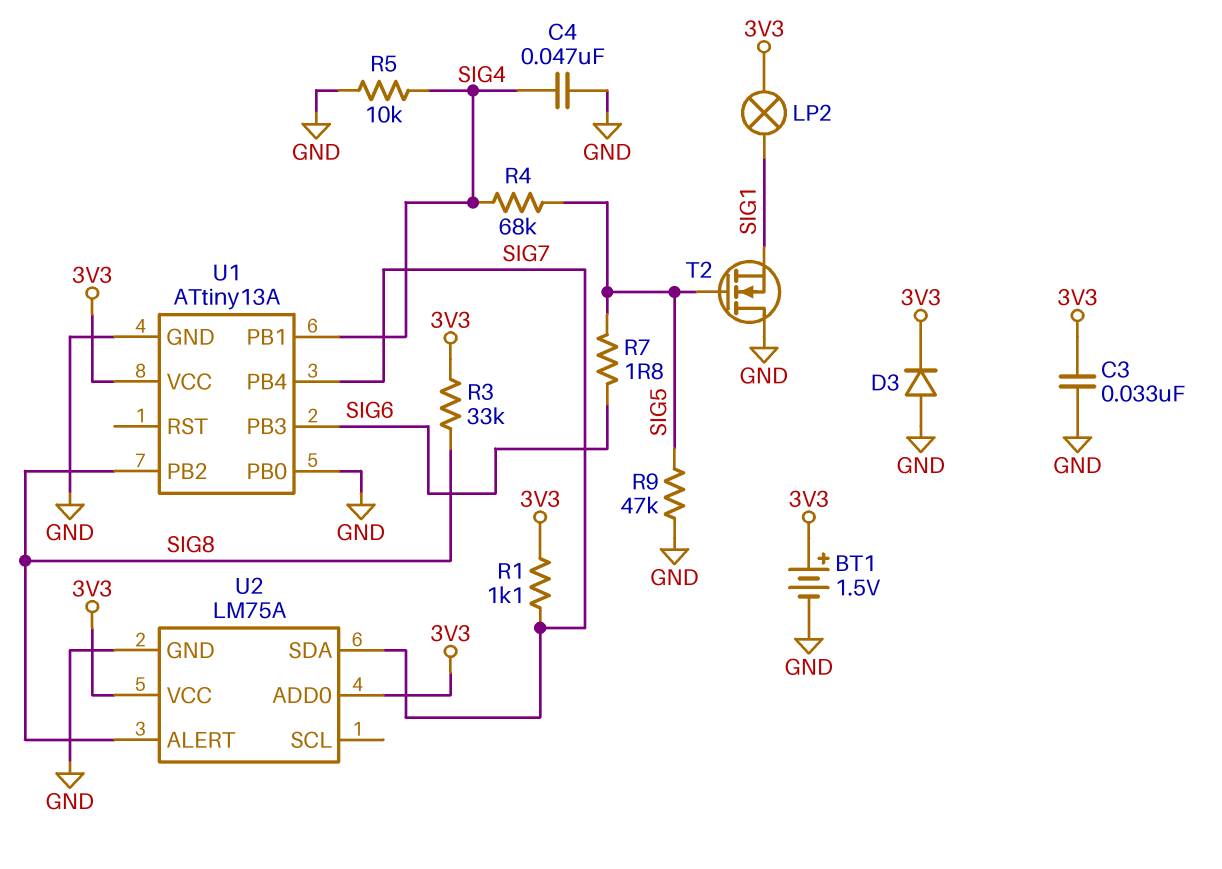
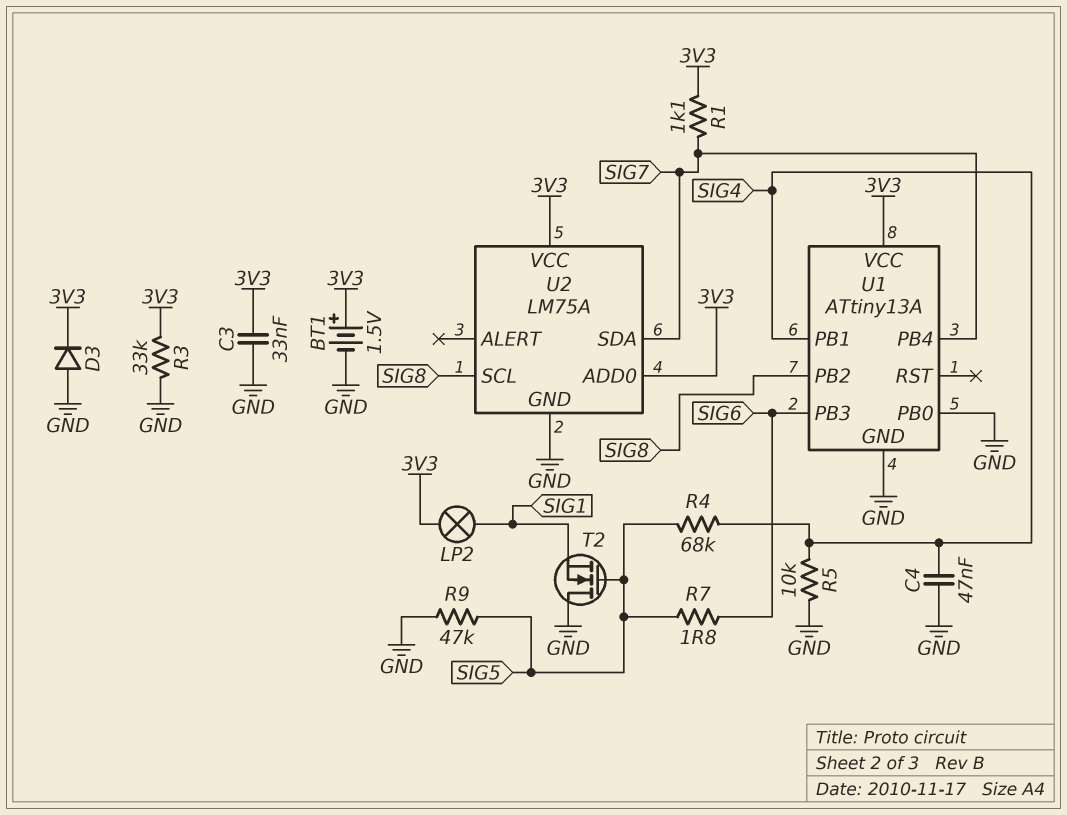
R3: 33k (3V3, SIG8) -> 33k (3V3, GND)
U2 pin ALERT: SIG8 -> none
U2 pin SCL: none -> SIG8

